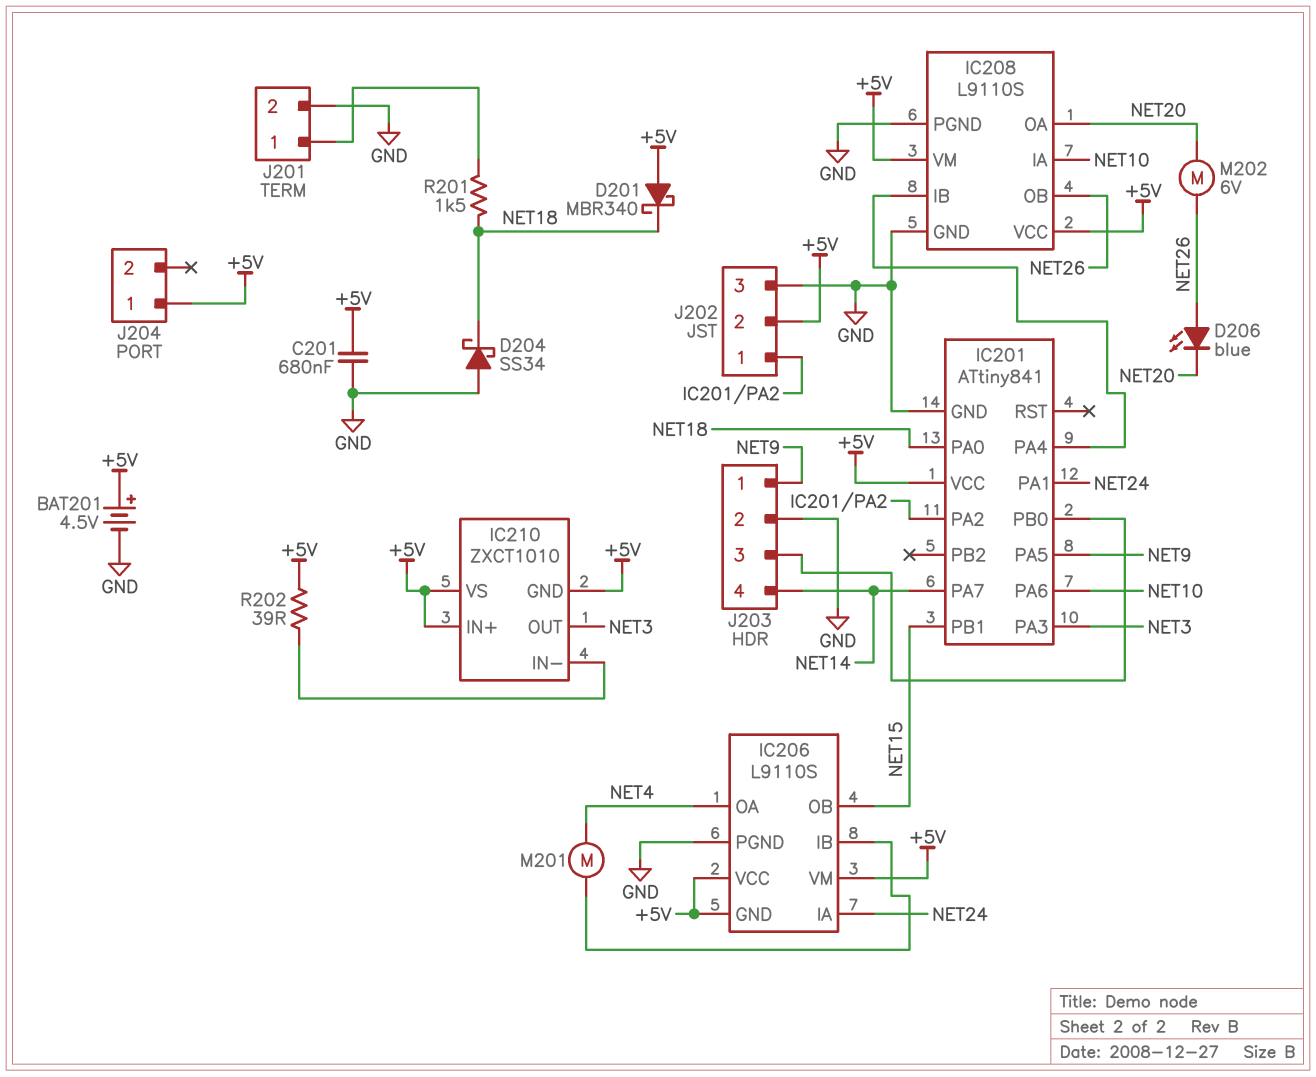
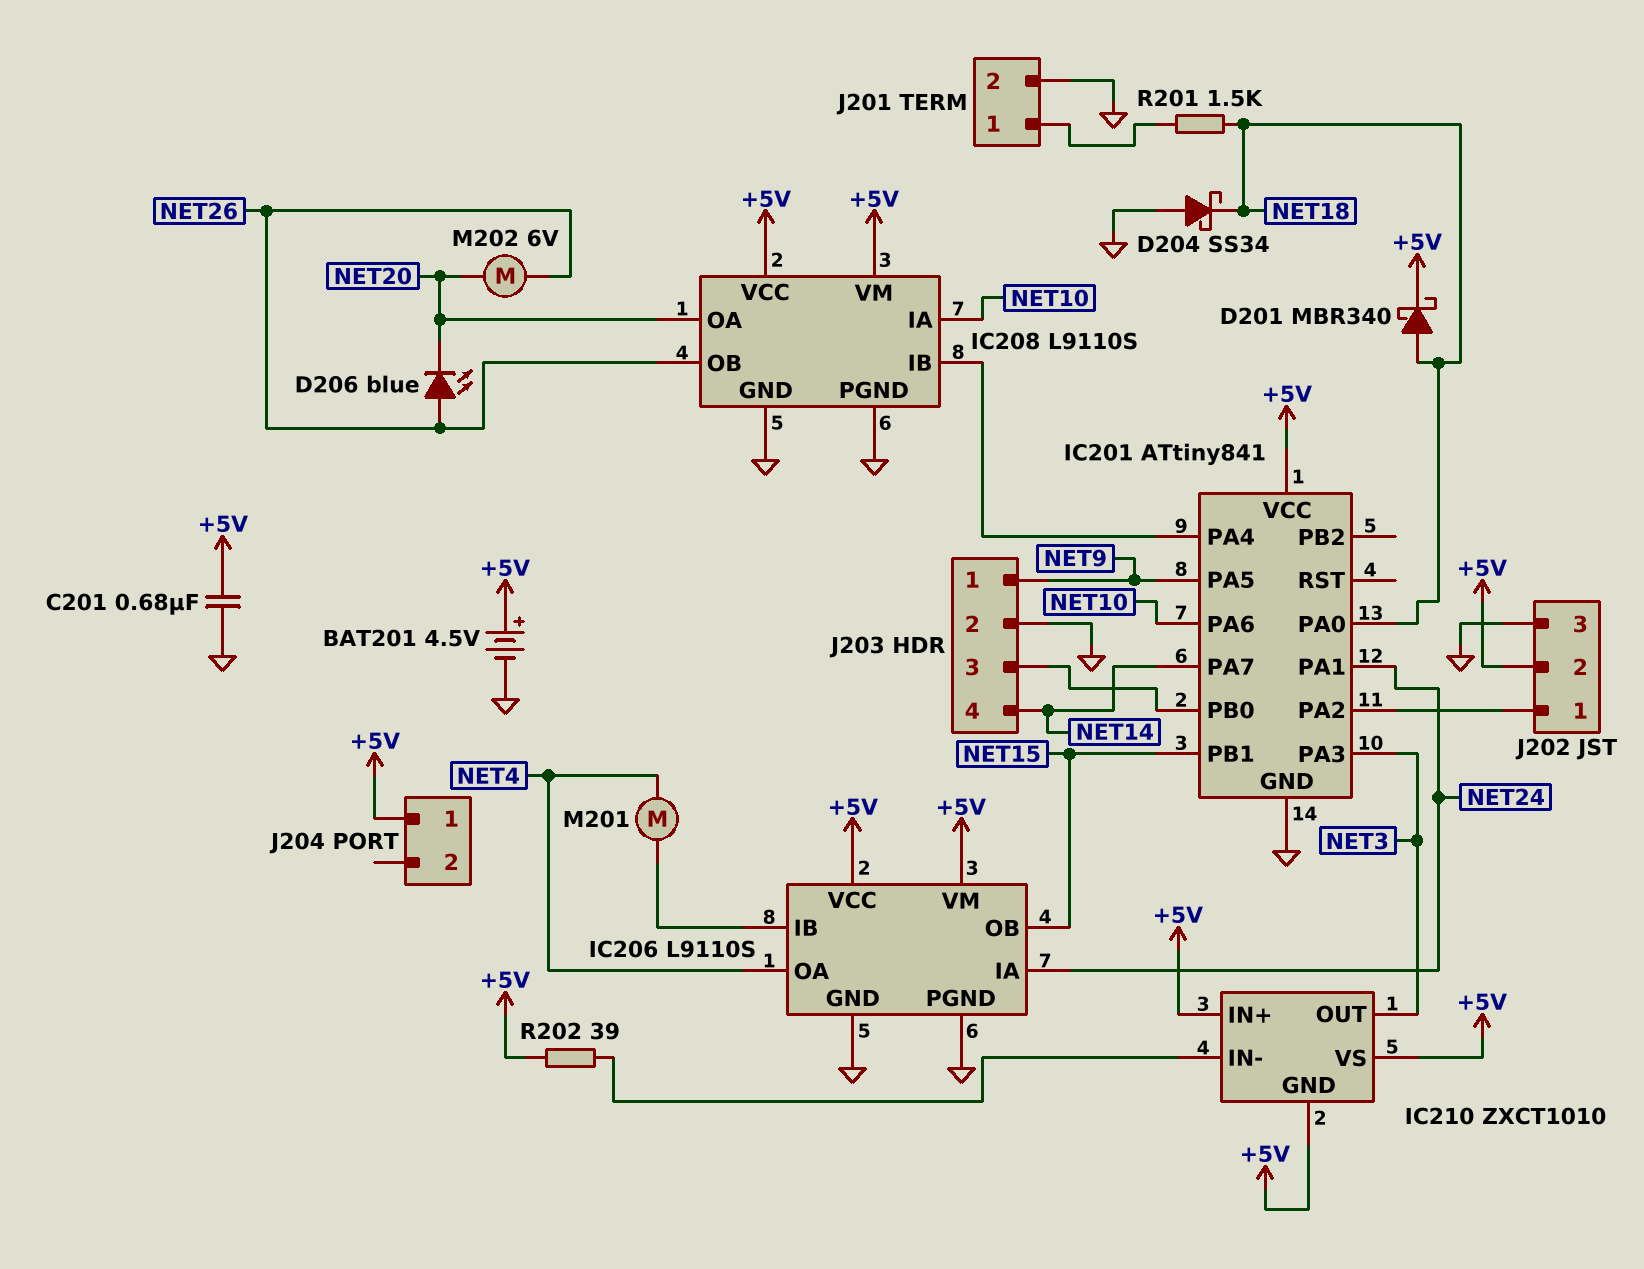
D201: schottky MBR340 (A +5V, K NET18) -> schottky MBR340 (A NET18, K +5V)
IC206 pin GND: +5V -> GND

